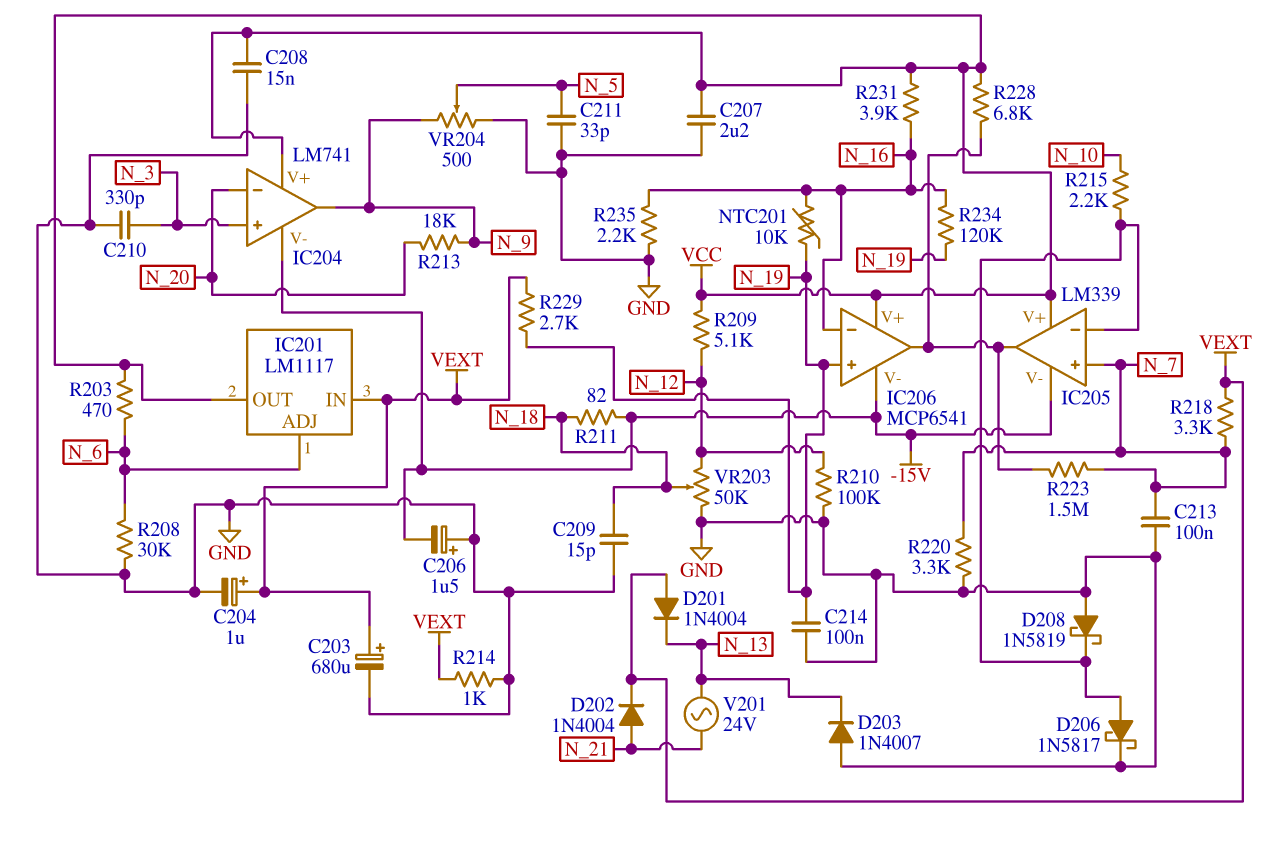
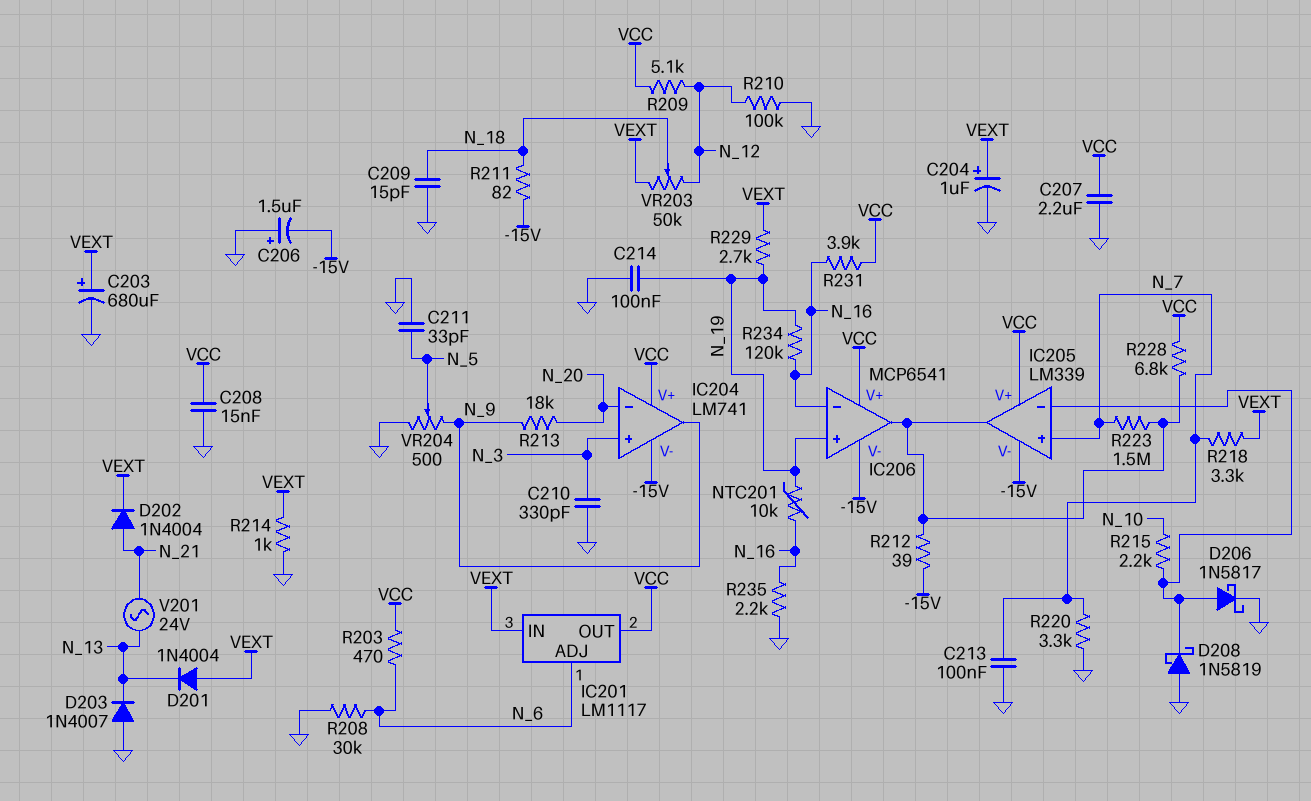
R212: none -> 39 (-15V, IC205/out)
VR203: 50k (GND, N_12, wiper N_18) -> 50k (N_12, VEXT, wiper N_18)

